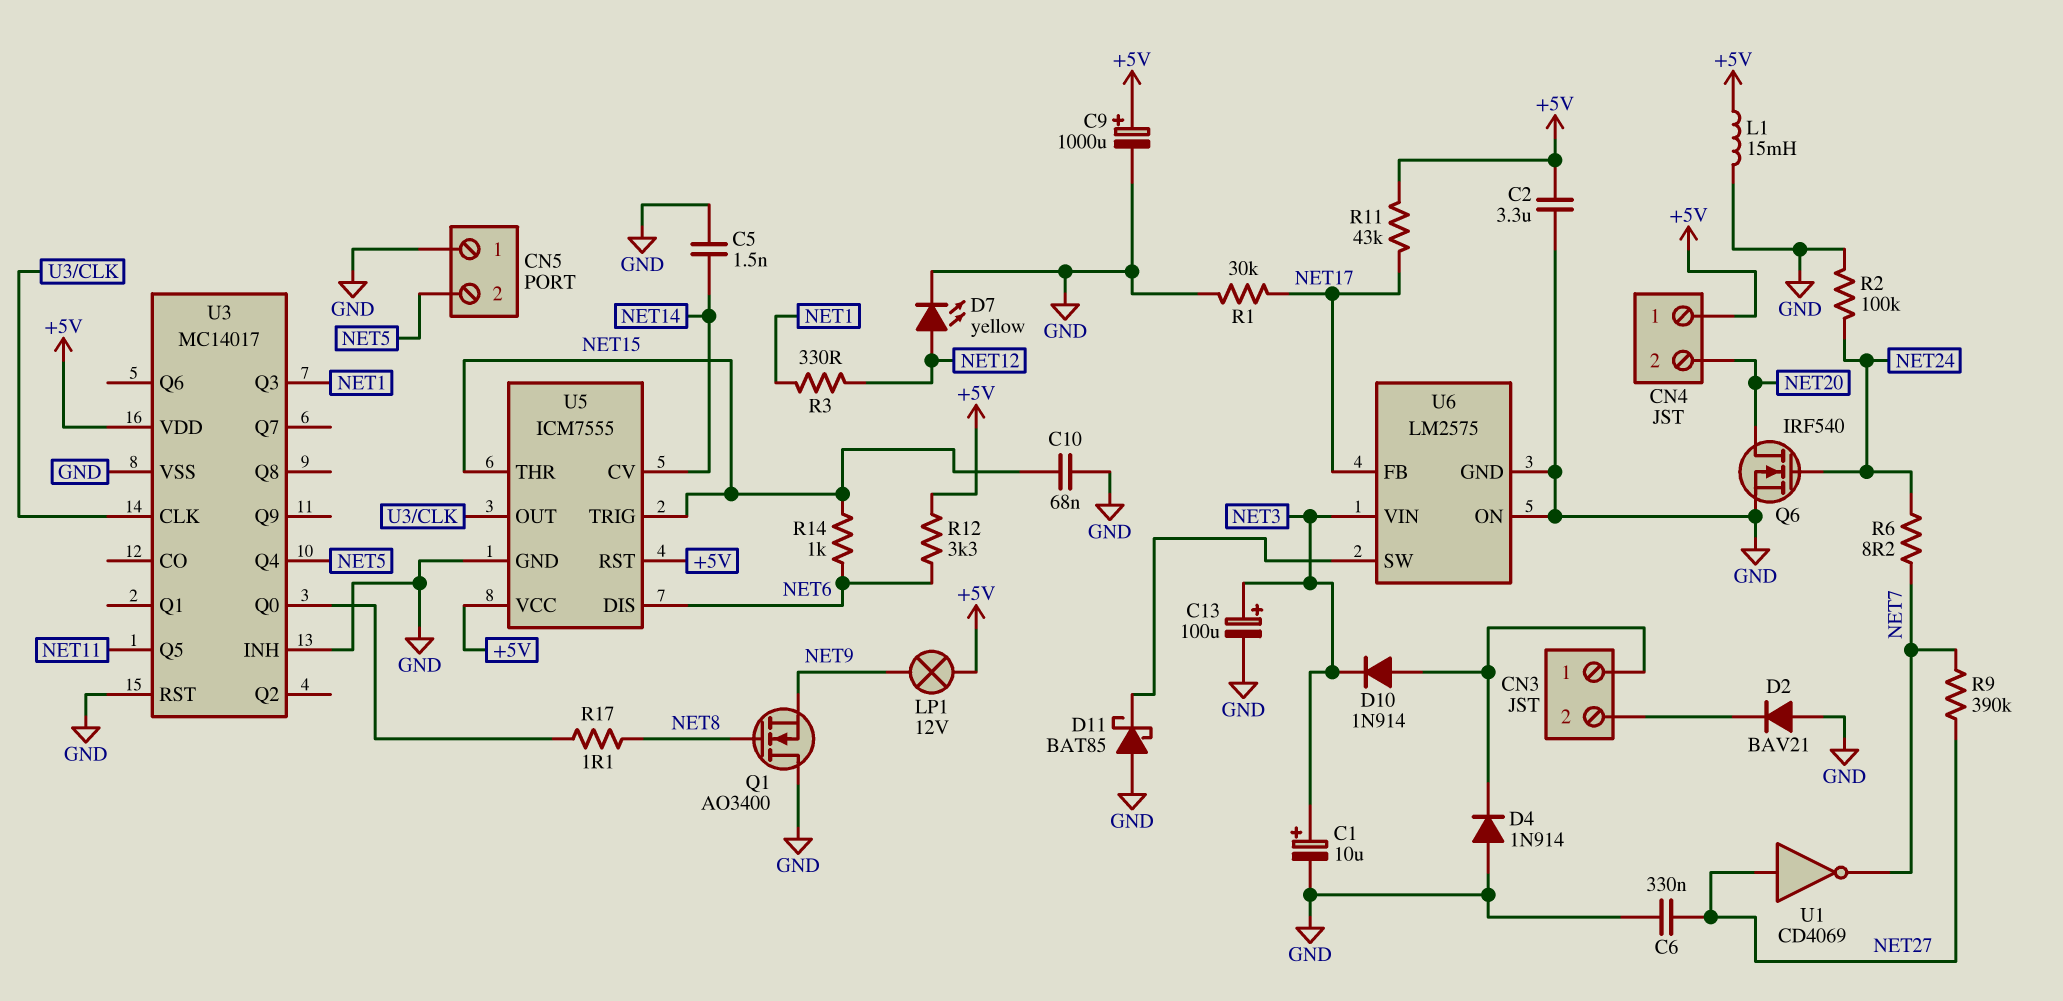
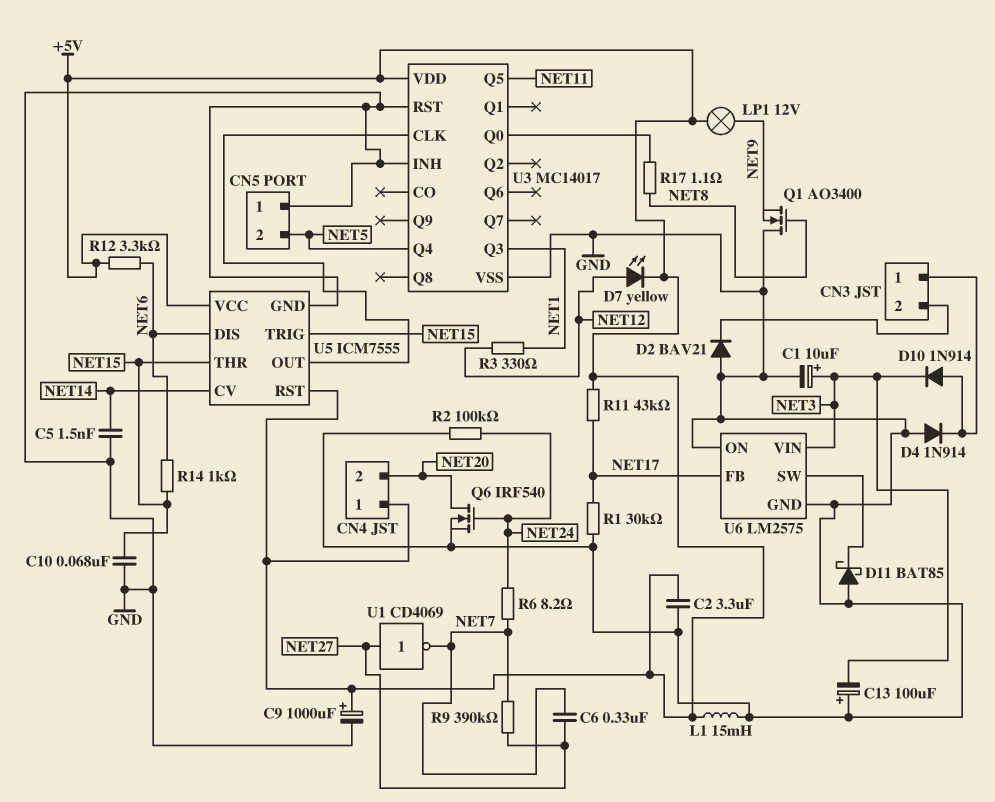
C6: 330nF (GND, NET27) -> 330nF (NET7, NET27)
C13: 100uF (plus NET3, minus GND) -> 100uF (plus GND, minus NET3)
D7: LED yellow (A NET12, K GND) -> LED yellow (A NET12, K +5V)

